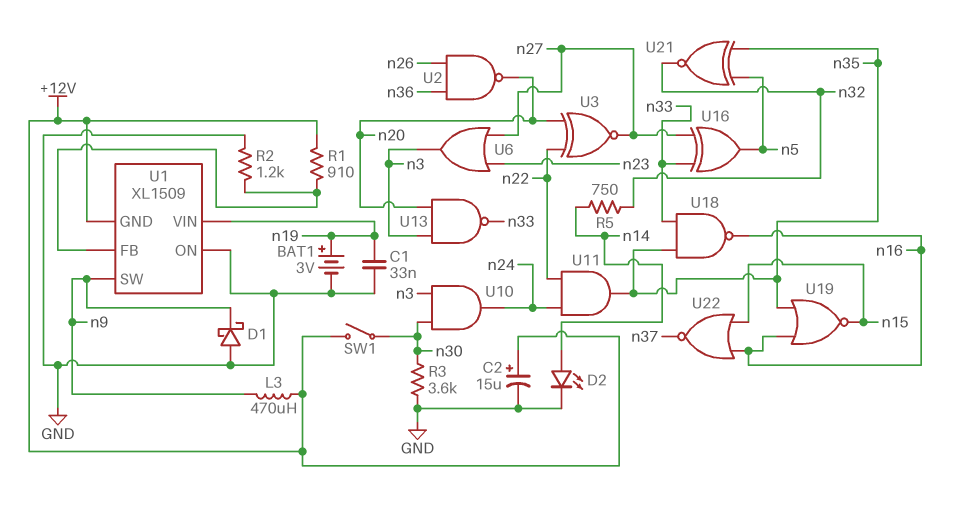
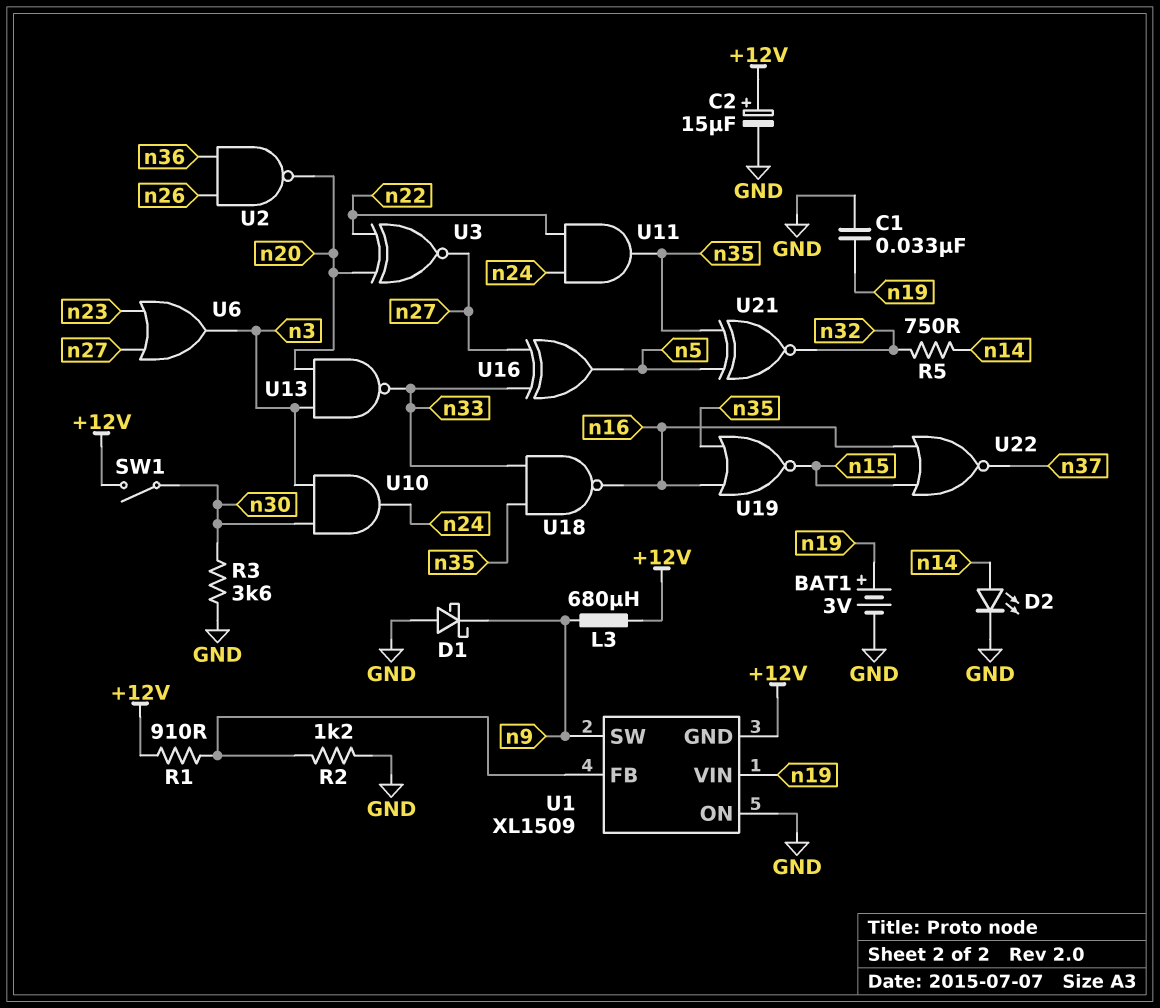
L3: 470uH (+12V, n9) -> 680uH (+12V, n9)

